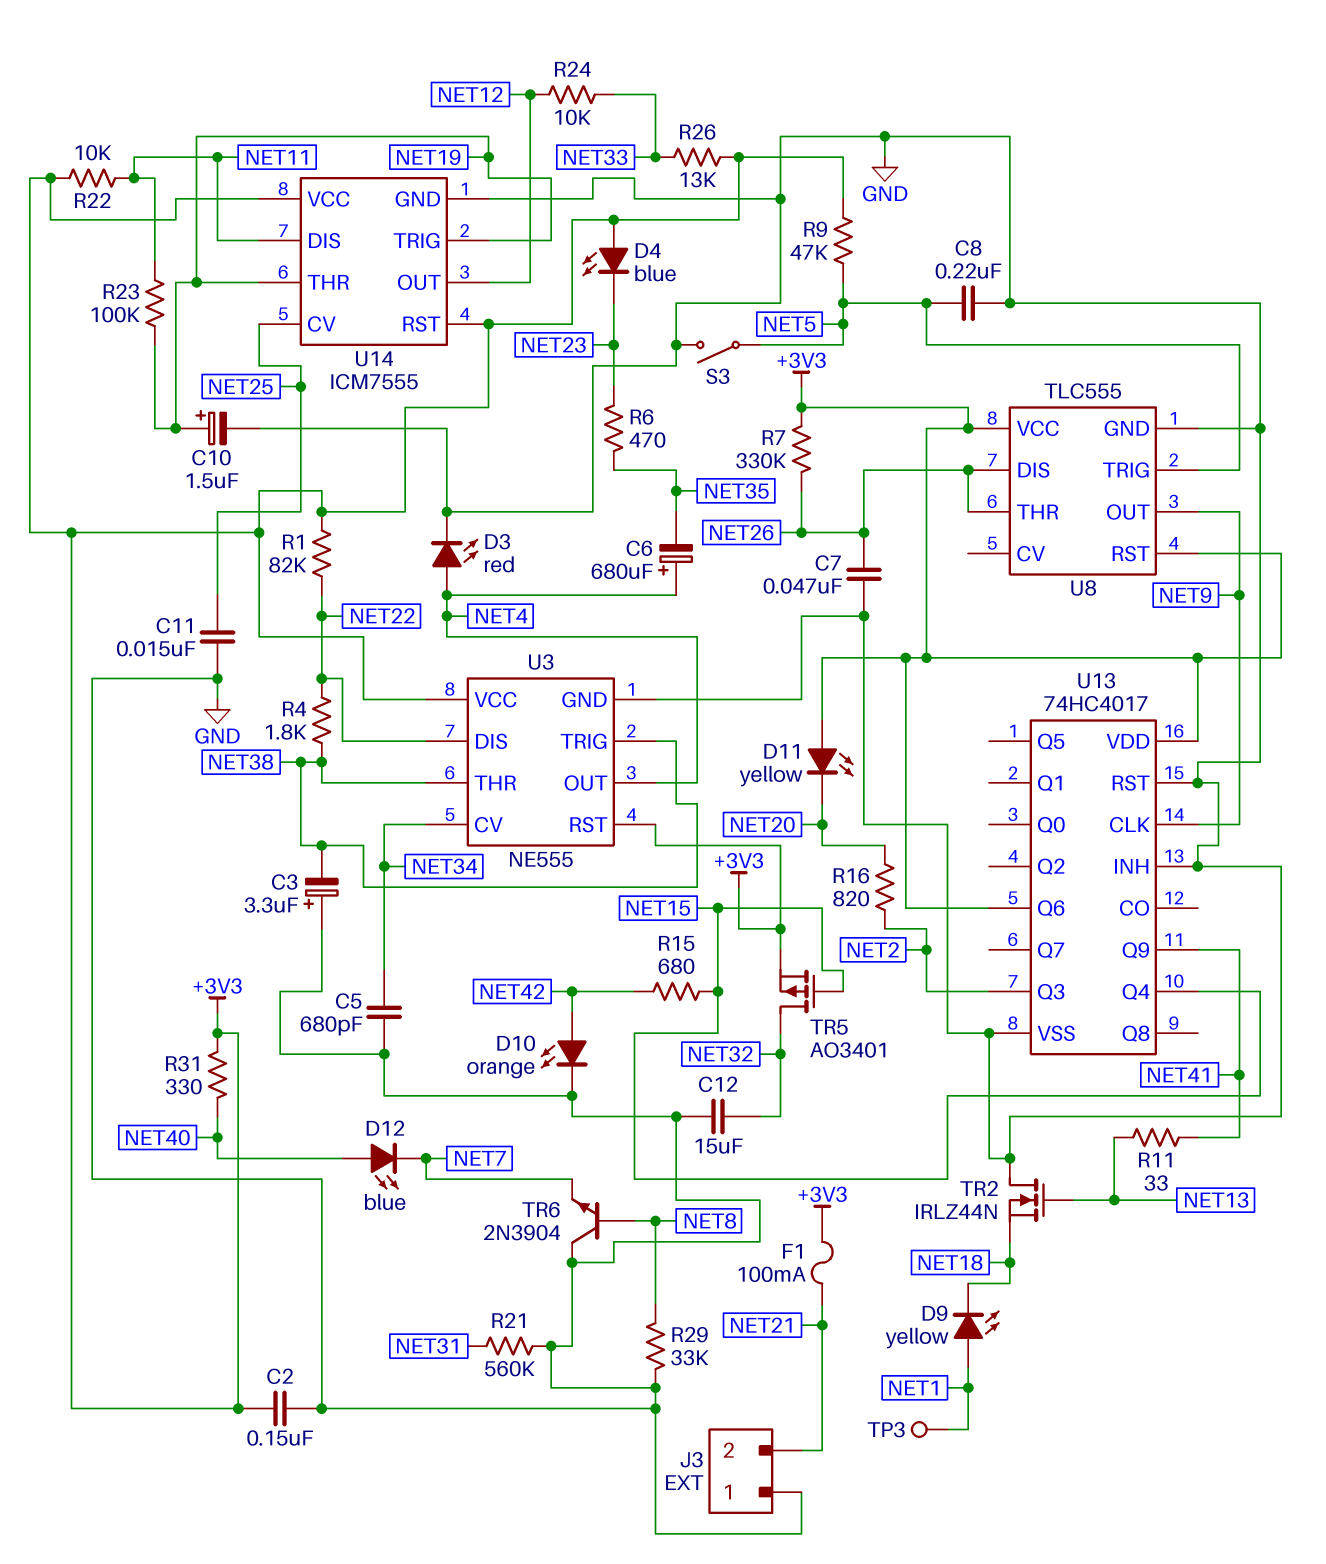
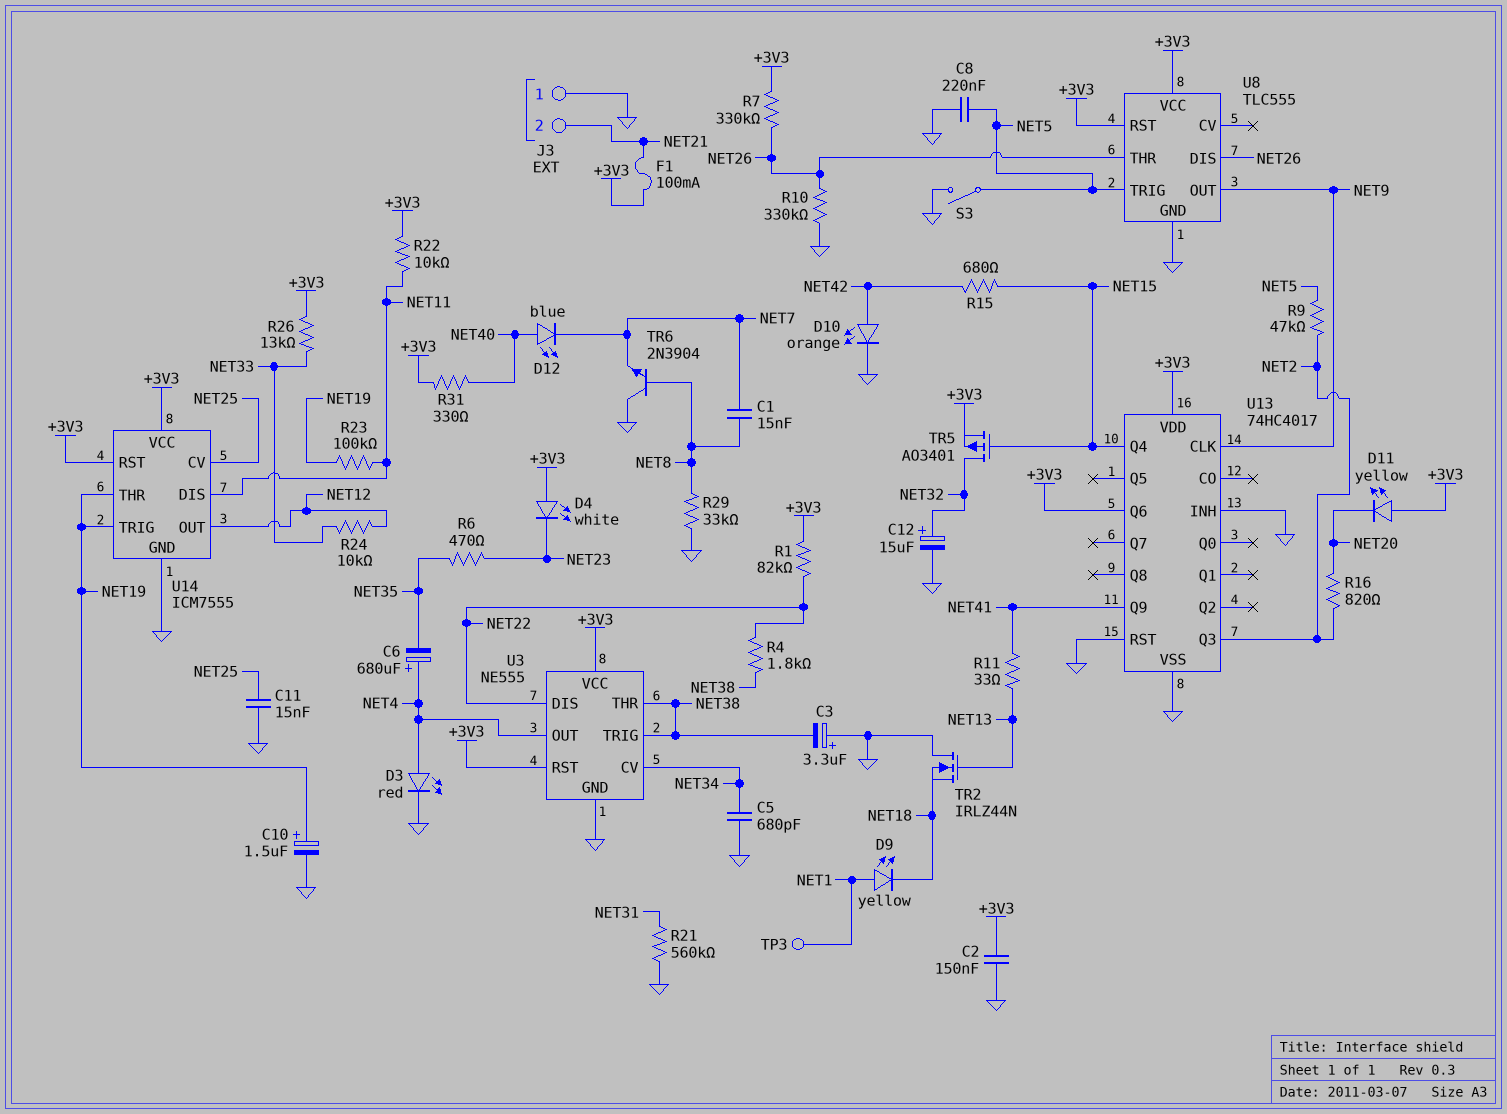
C1: none -> 15nF (NET7, NET8)
C7: 47nF (GND, NET26) -> none
C12: 15uF (GND, NET32) -> 15uF (plus NET32, minus GND)
D4: LED blue (A +3V3, K NET23) -> LED white (A +3V3, K NET23)
R9: 47k (+3V3, NET5) -> 47k (NET2, NET5)
R10: none -> 330k (GND, NET26)

